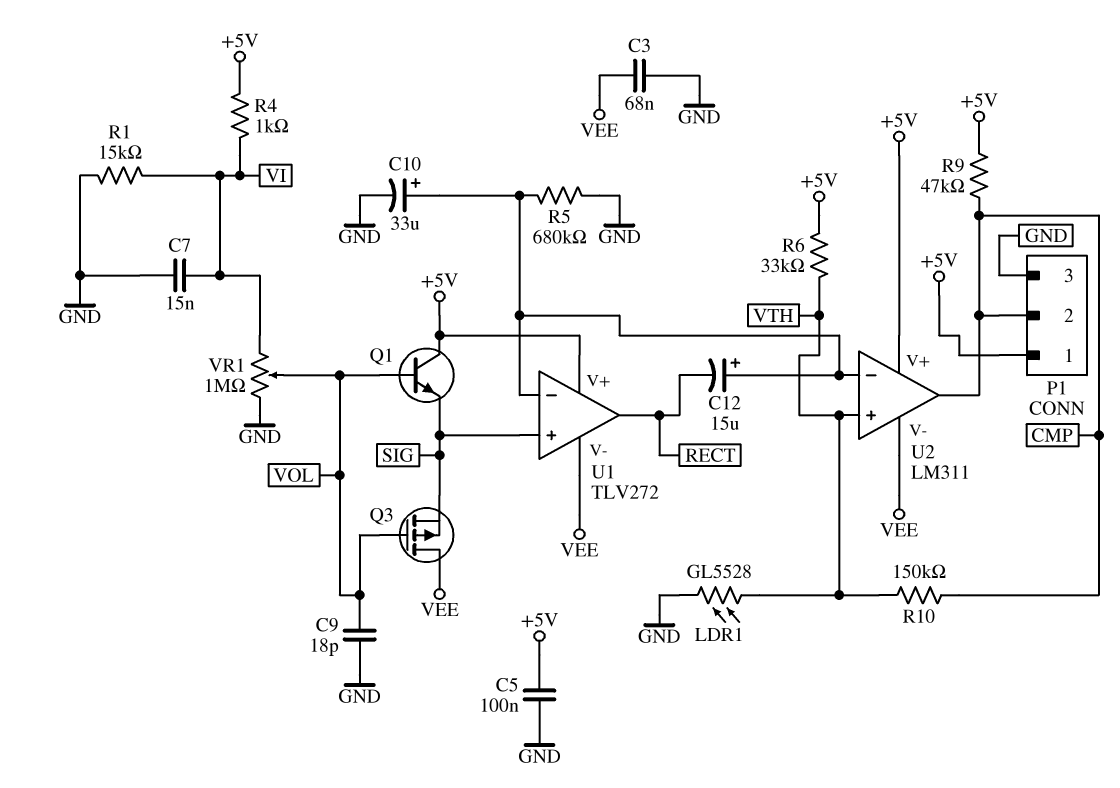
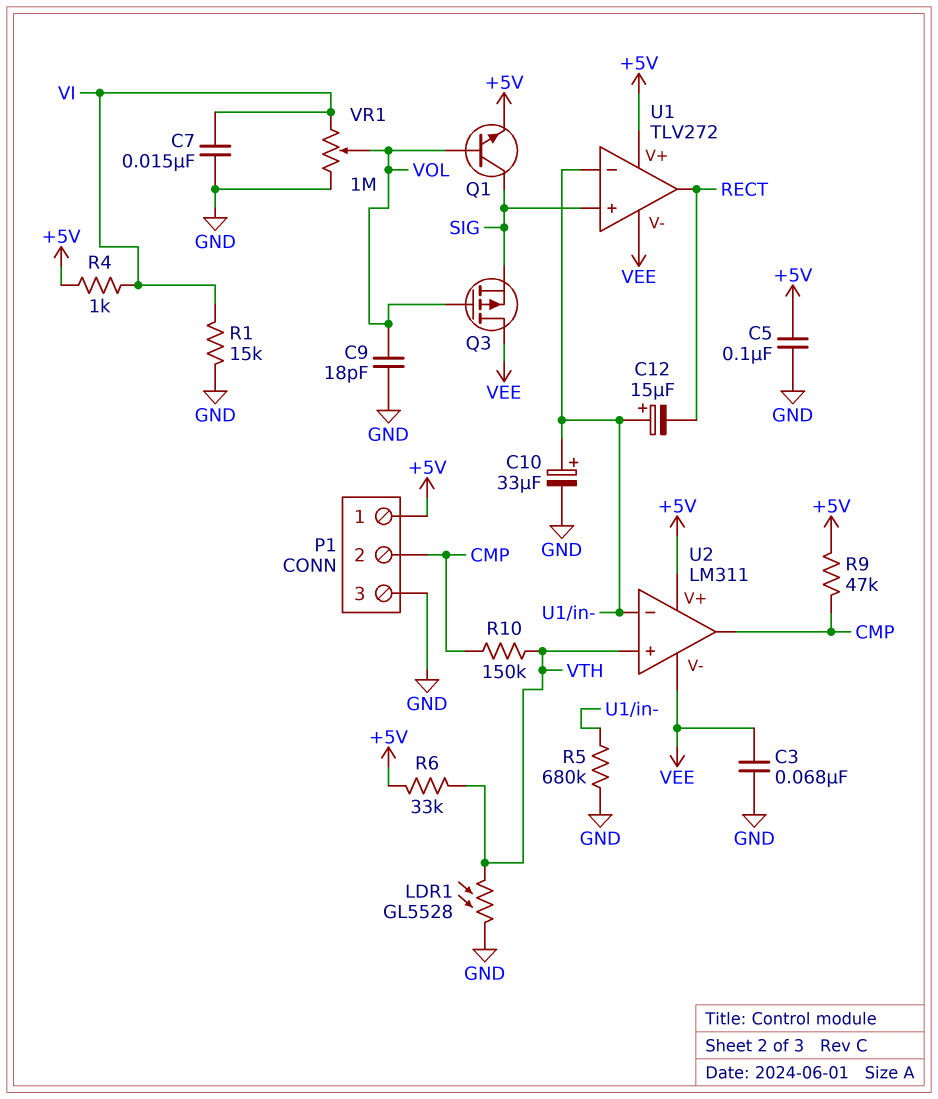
Q1: NPN (B VOL, C +5V, E SIG) -> NPN (B VOL, C SIG, E +5V)

